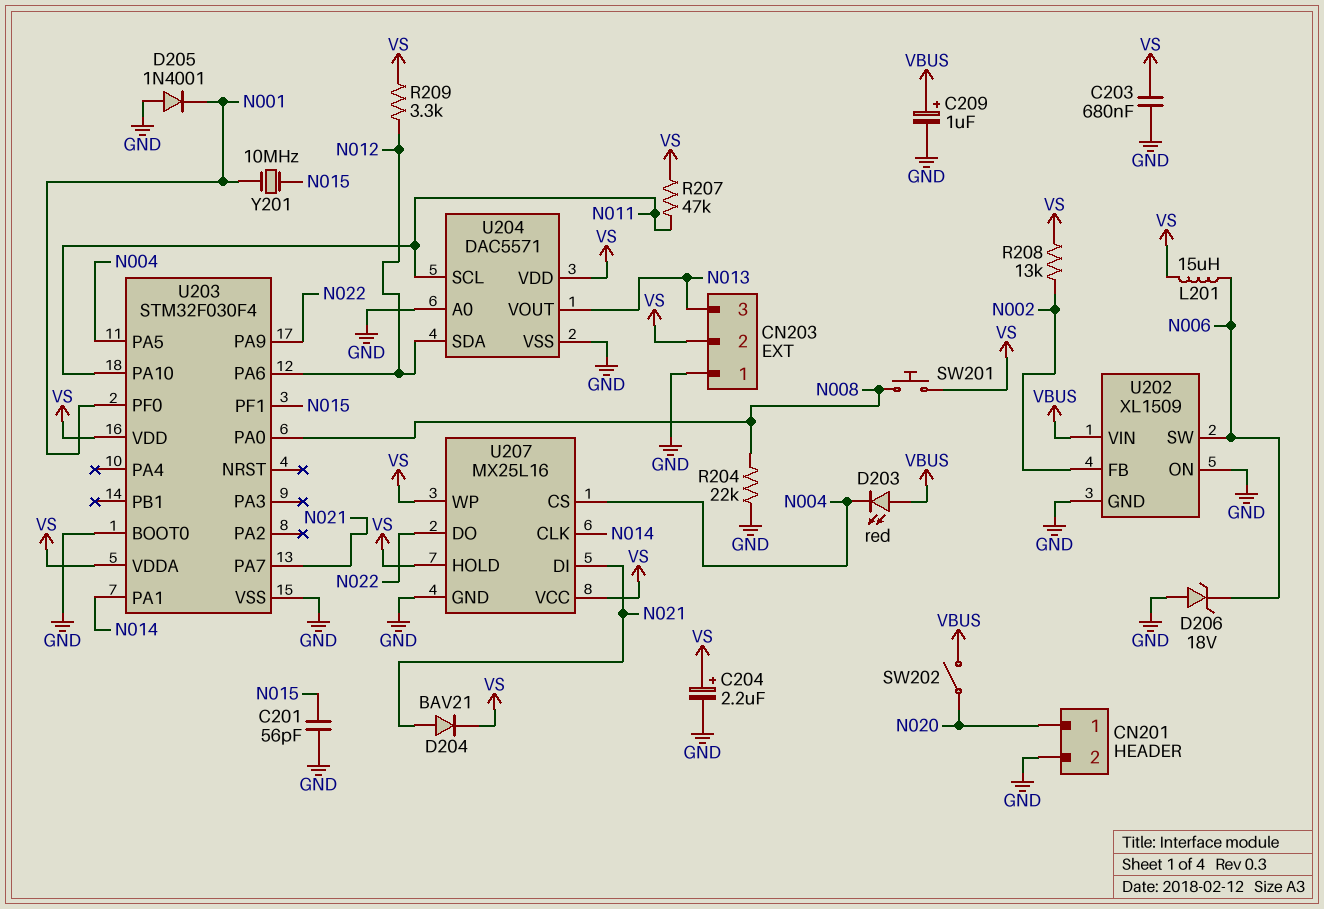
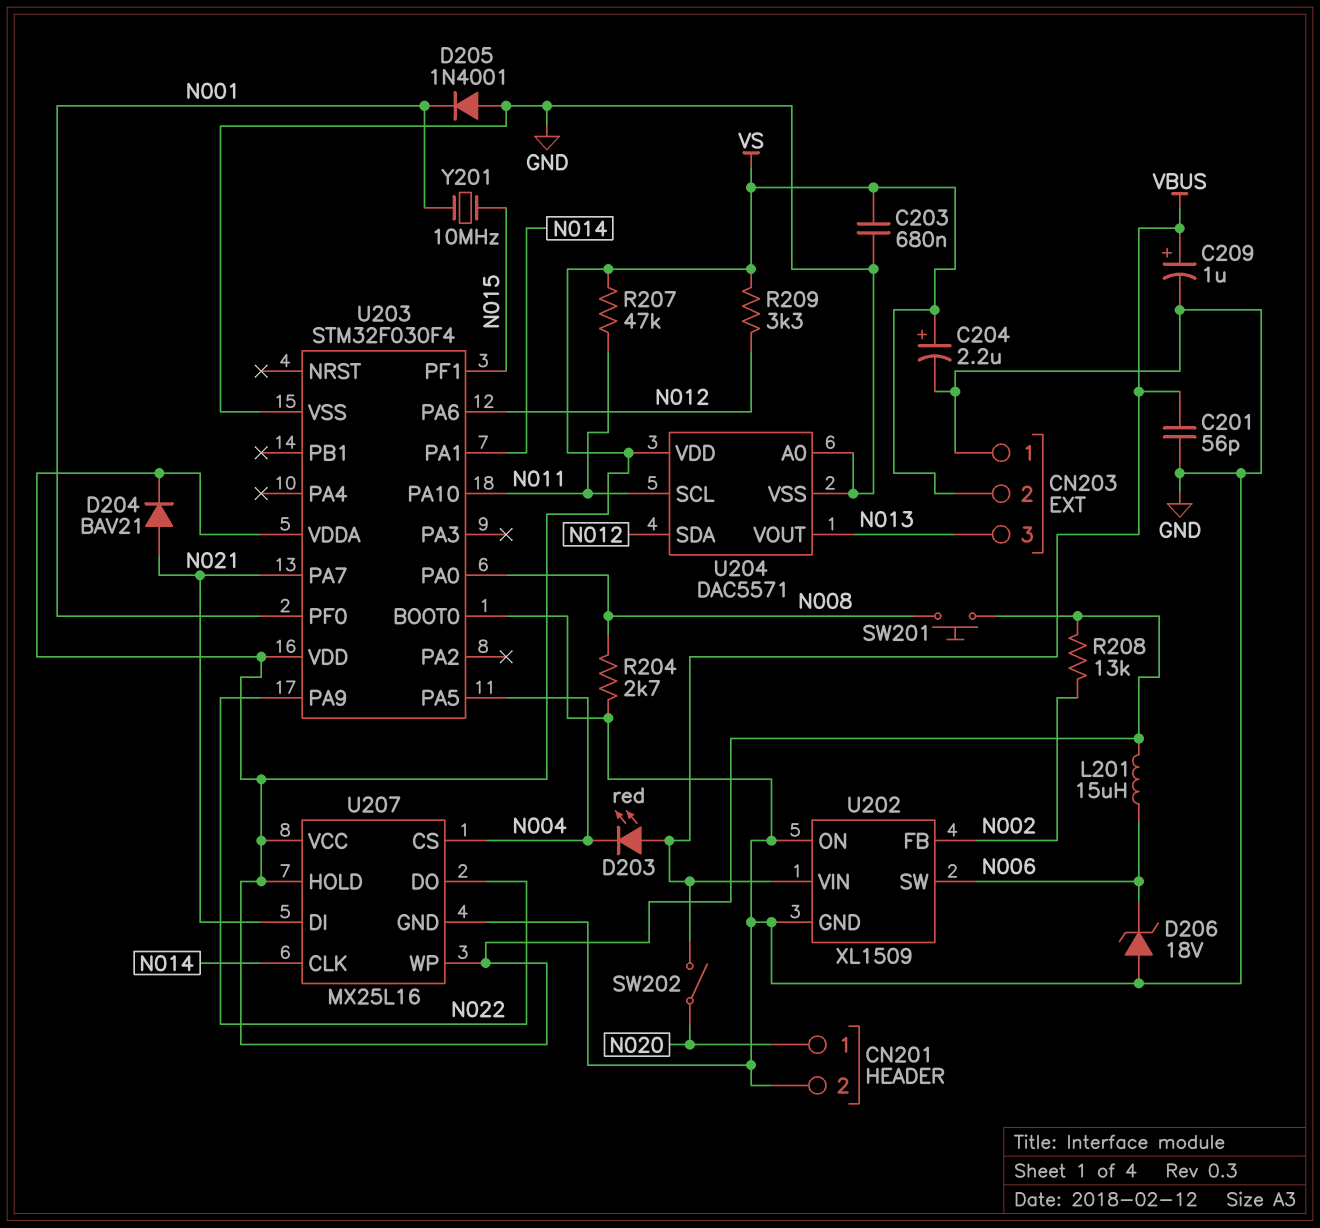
C201: 56pF (GND, N015) -> 56pF (GND, VBUS)
R204: 22k (GND, N008) -> 2.7k (GND, N008)

